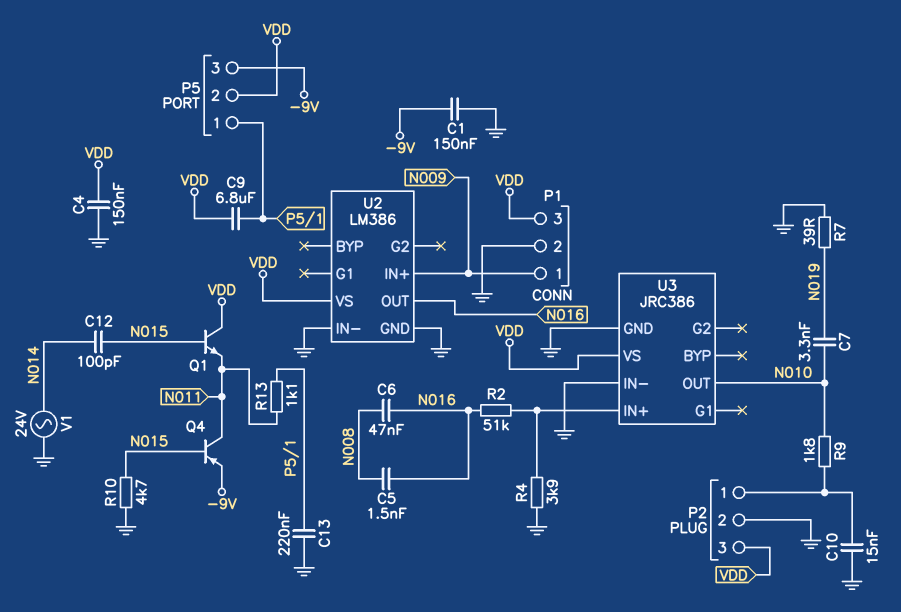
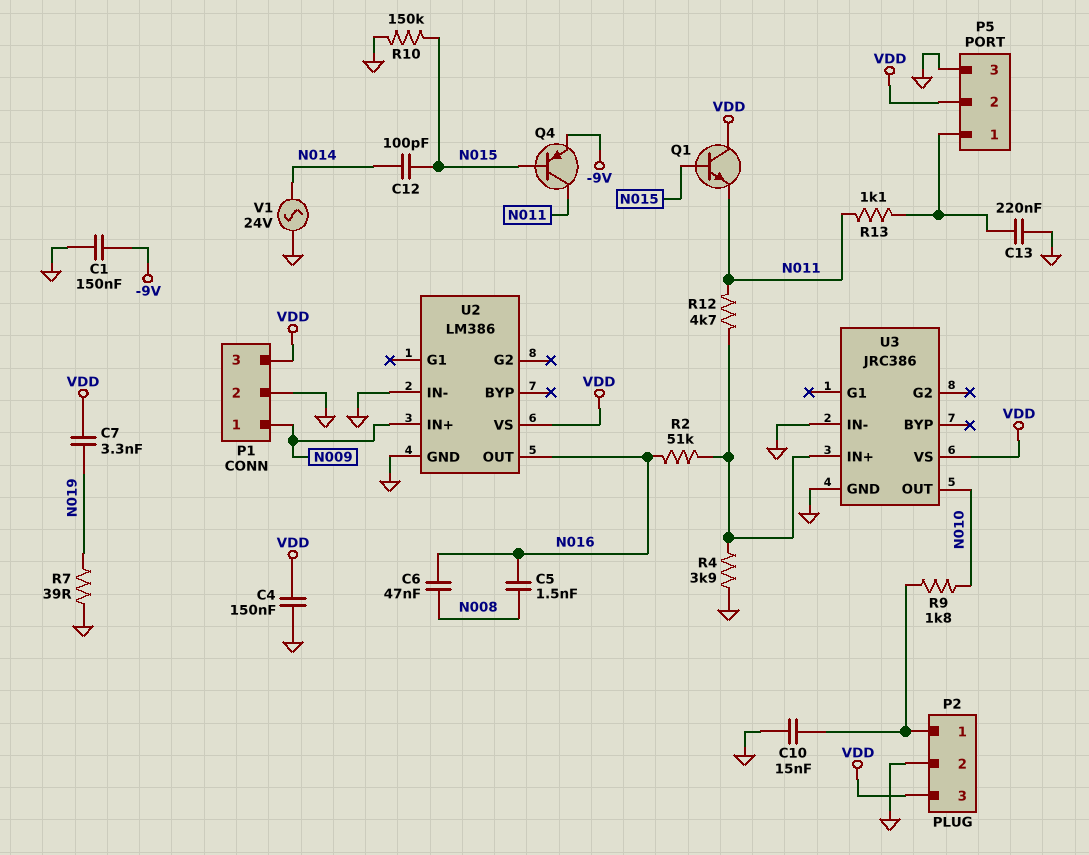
C7: 3.3nF (N010, N019) -> 3.3nF (N019, VDD)
C9: 6.8uF (P5/1, VDD) -> none
P5 pin 3: -9V -> GND
R10: 4.7k (GND, N015) -> 150k (GND, N015)
R12: none -> 4.7k (N011, U3/IN+)

